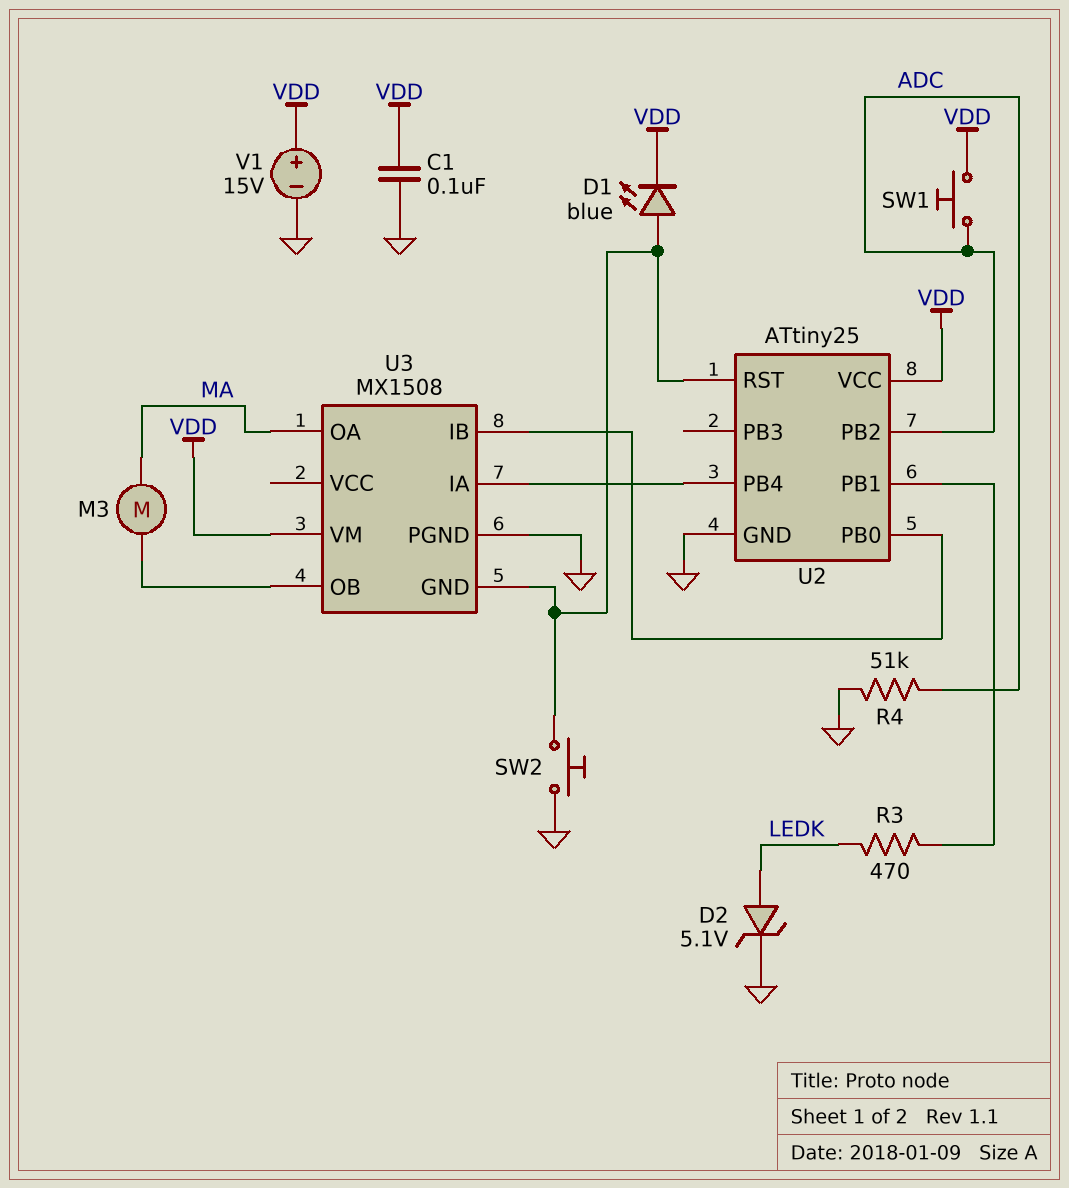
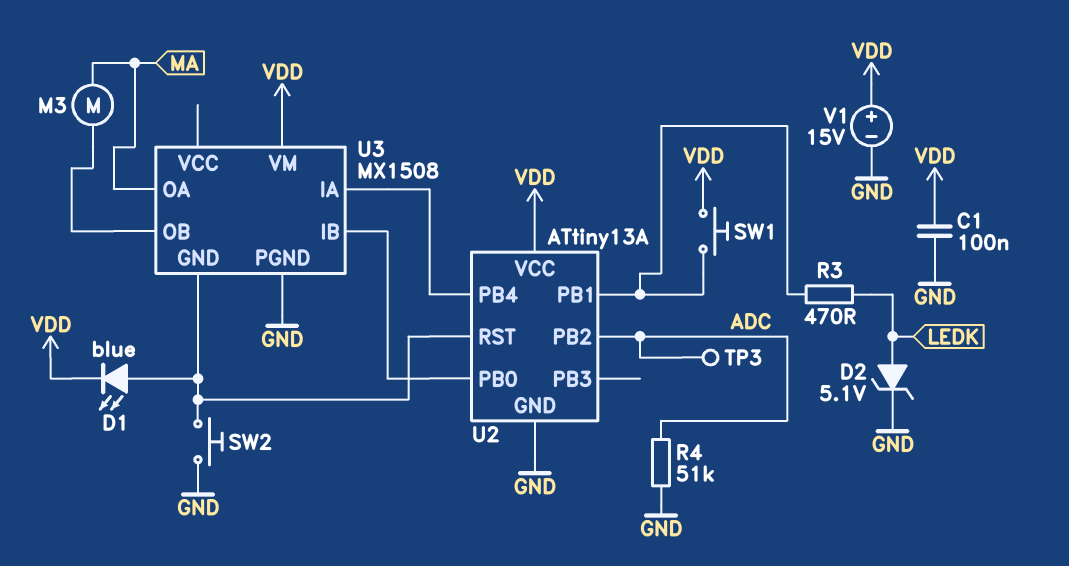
SW1: button (ADC, VDD) -> button (U2/PB1, VDD)
TP3: none -> test point (ADC)
U2: ATtiny25 -> ATtiny13A

